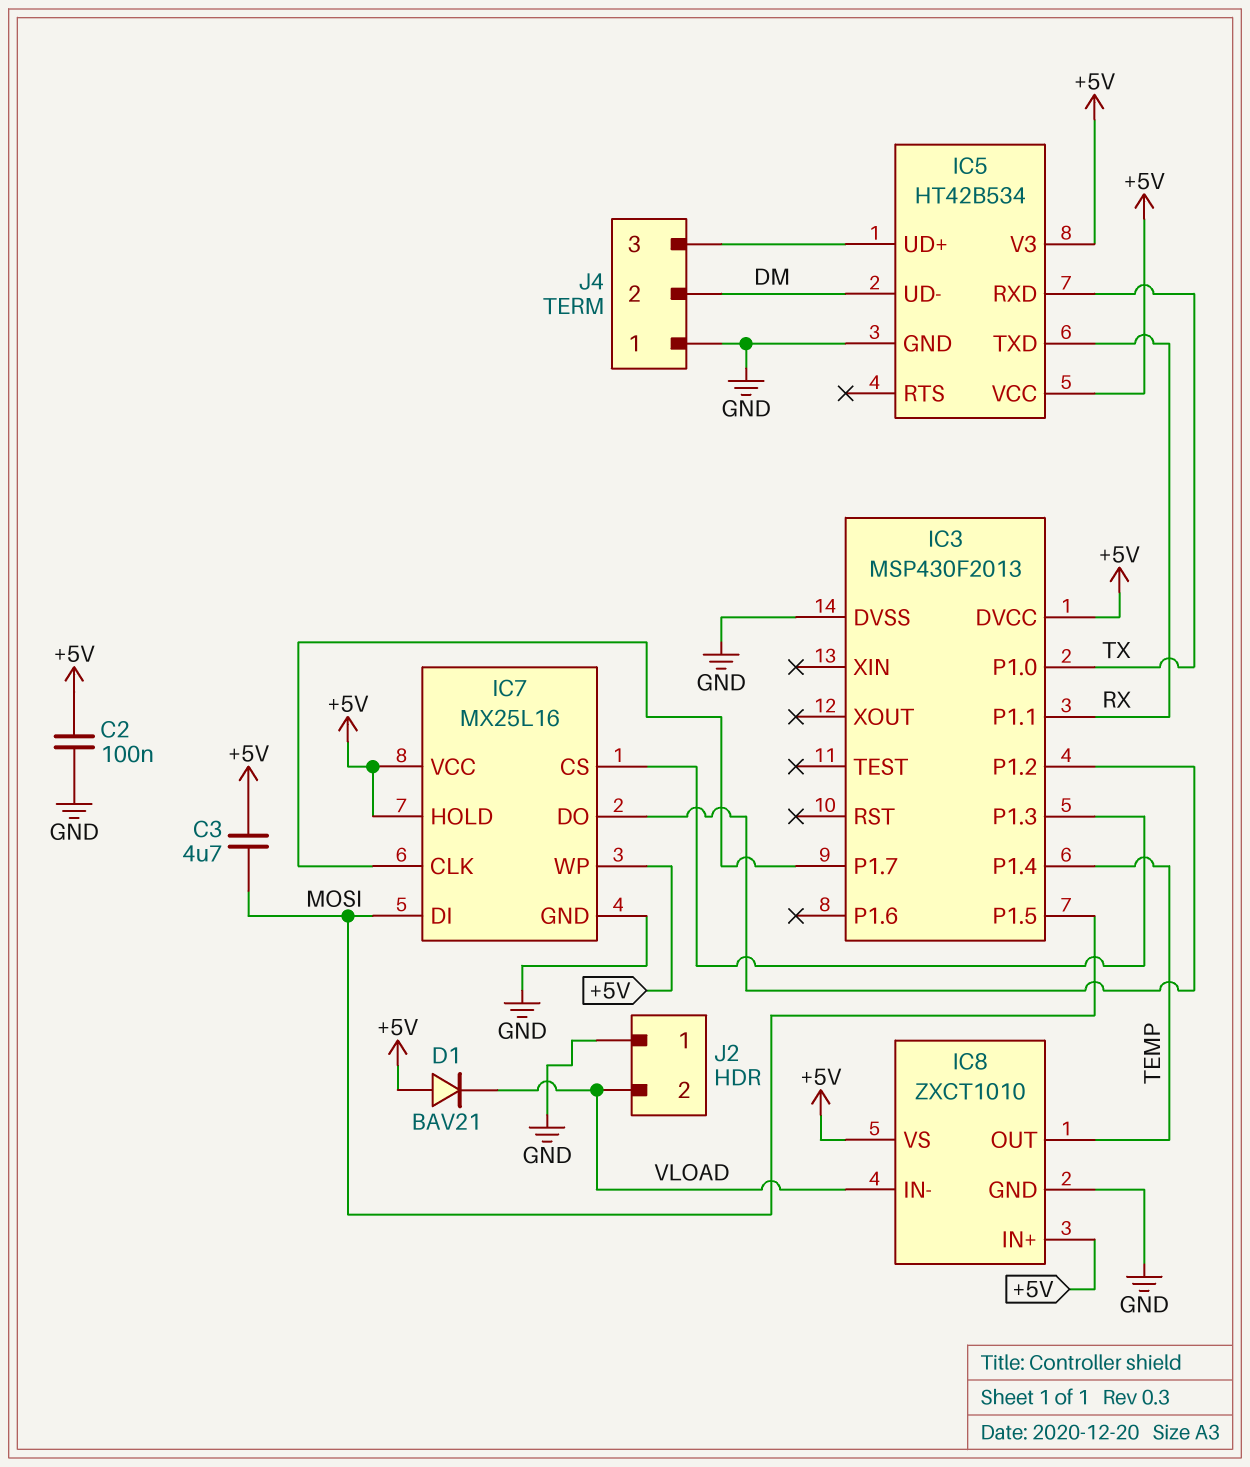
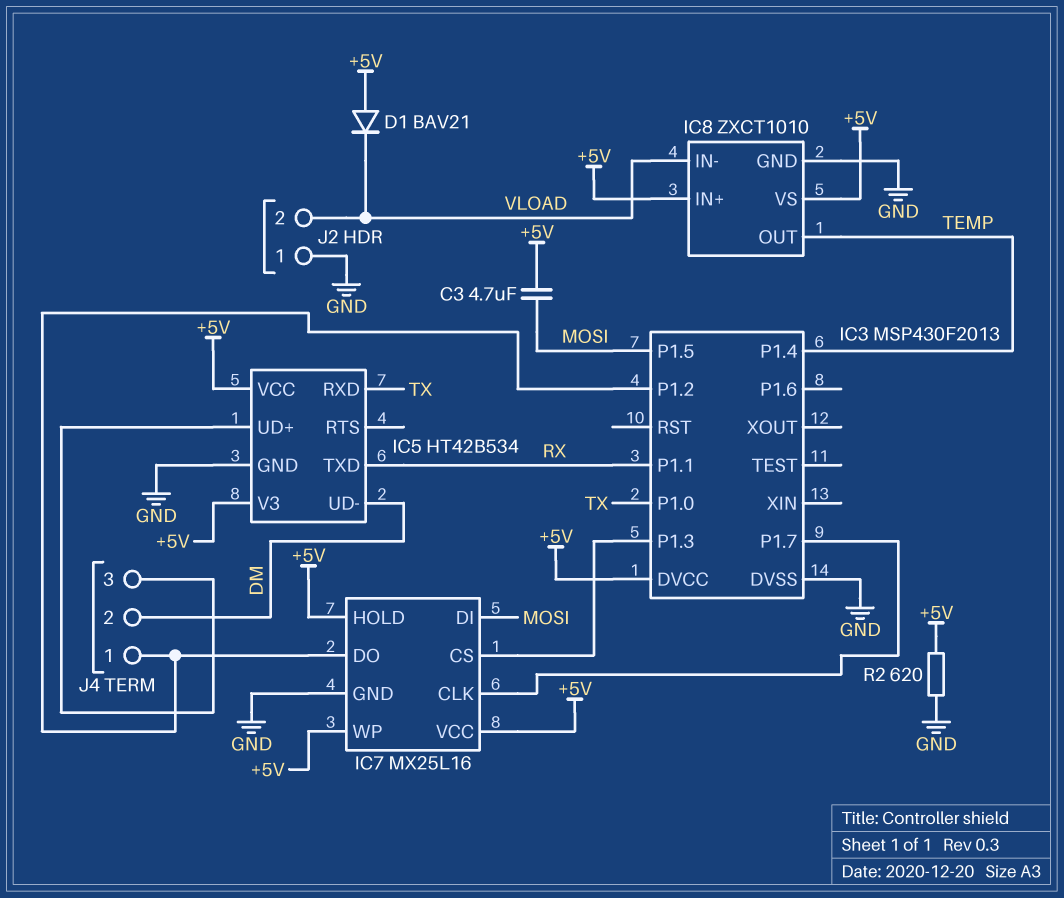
C2: 100nF (+5V, GND) -> none
J4 pin 1: GND -> IC3/P1.2
R2: none -> 620 (+5V, GND)

